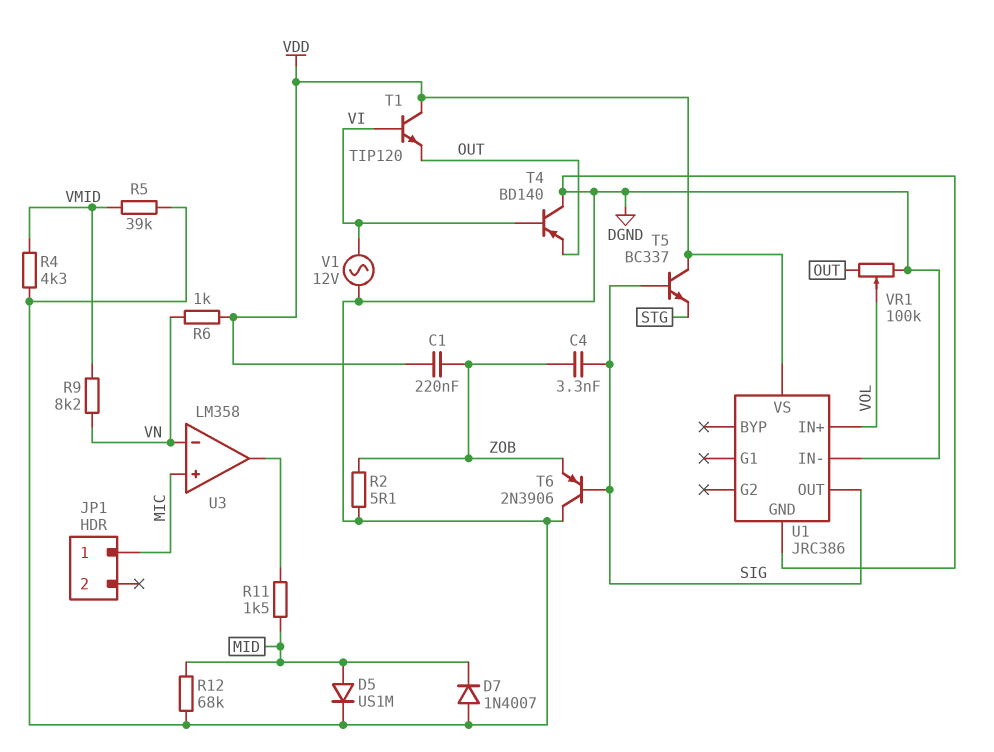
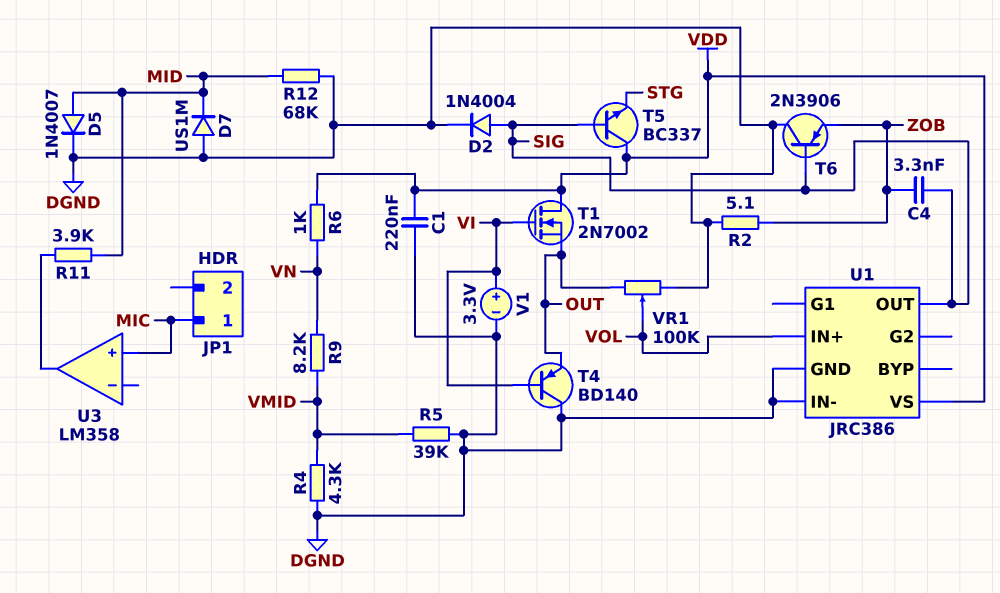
C1: 220nF (VDD, ZOB) -> 220nF (DGND, VDD)
D2: none -> diode 1N4004 (A SIG, K DGND)
D5: diode US1M (A MID, K DGND) -> diode 1N4007 (A MID, K DGND)
D7: diode 1N4007 (A DGND, K MID) -> diode US1M (A DGND, K MID)
R11: 1.5k (MID, U3/out) -> 3.9k (MID, U3/out)
T1: NPN TIP120 (B VI, C VDD, E OUT) -> NMOS 2N7002 (G VI, D VDD, S OUT)
U3 pin in-: VN -> none
V1: AC 12V (DGND, VI) -> 3.3V (plus VI, minus DGND)

